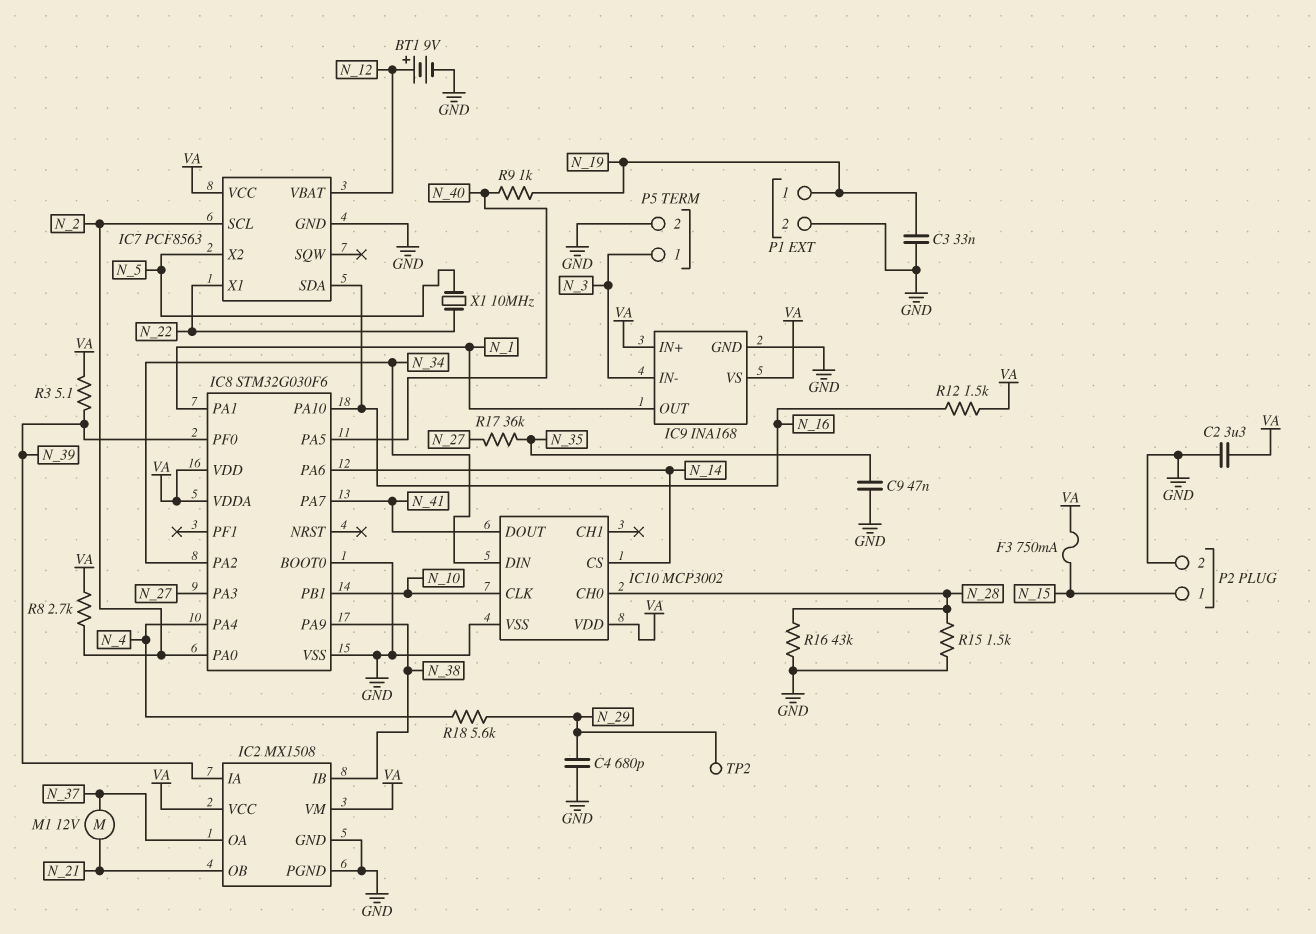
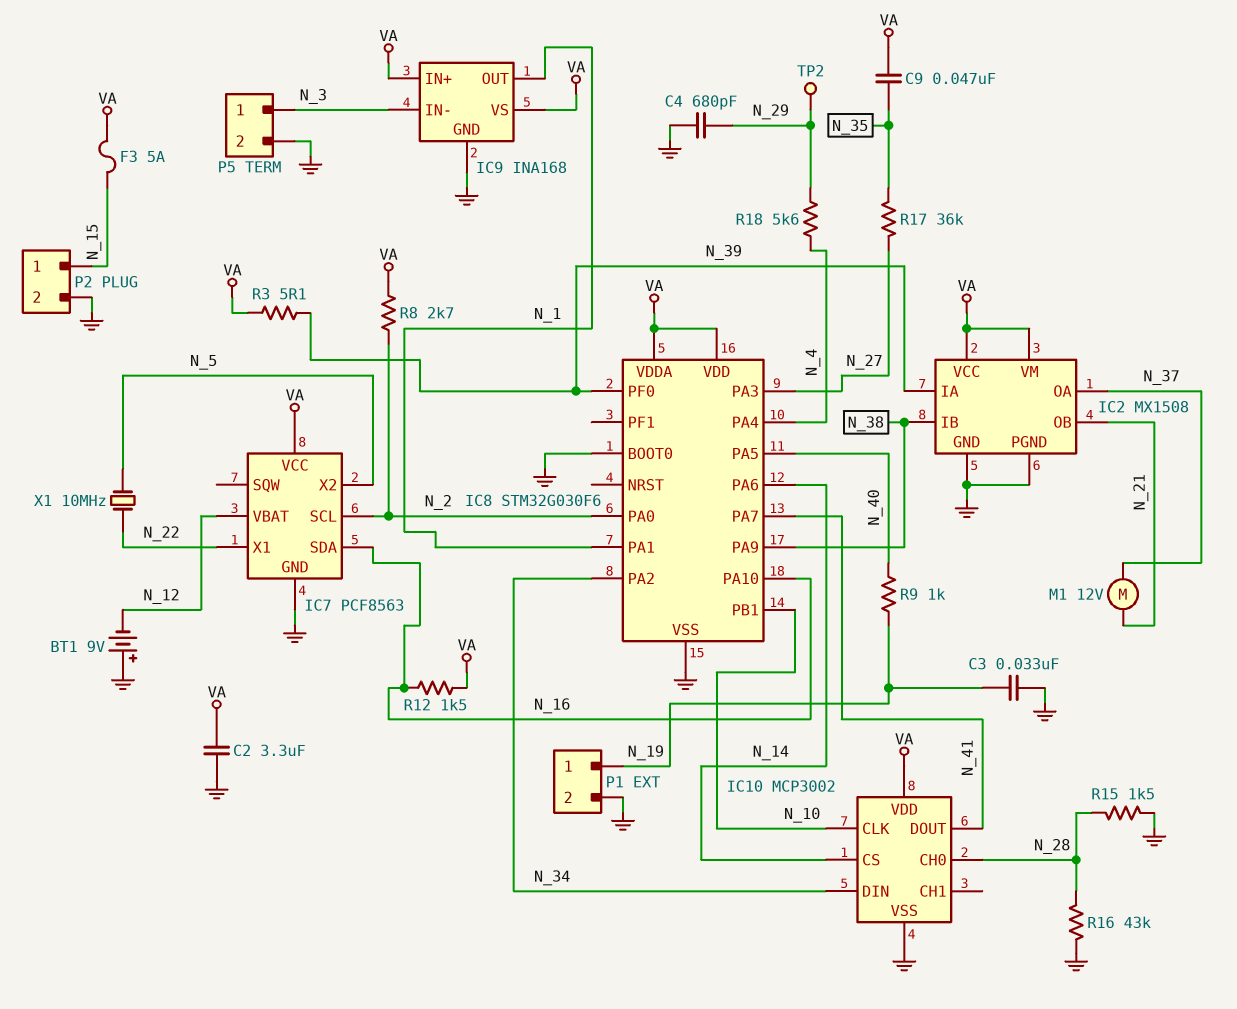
BT1: 9V (plus N_12, minus GND) -> 9V (plus GND, minus N_12)
C9: 47nF (GND, N_35) -> 47nF (N_35, VA)
F3: 750mA (N_15, VA) -> 5A (N_15, VA)

